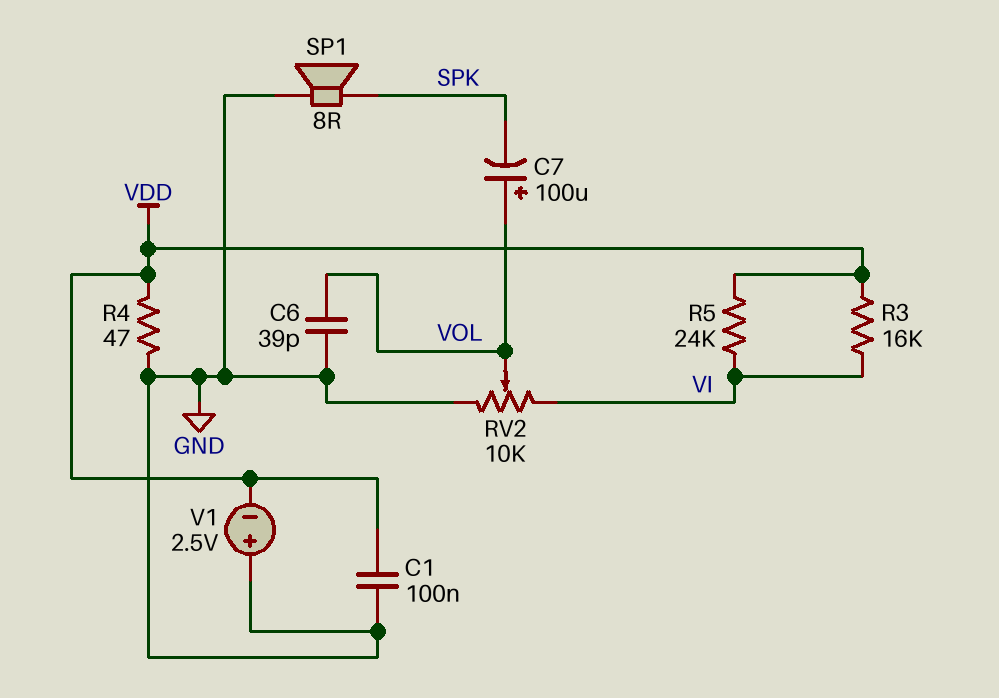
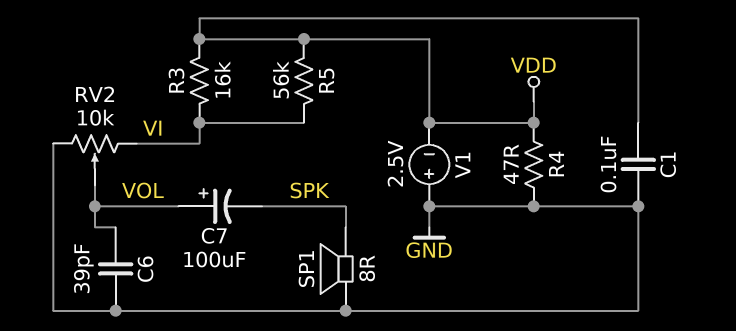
R5: 24k (VDD, VI) -> 56k (VDD, VI)

